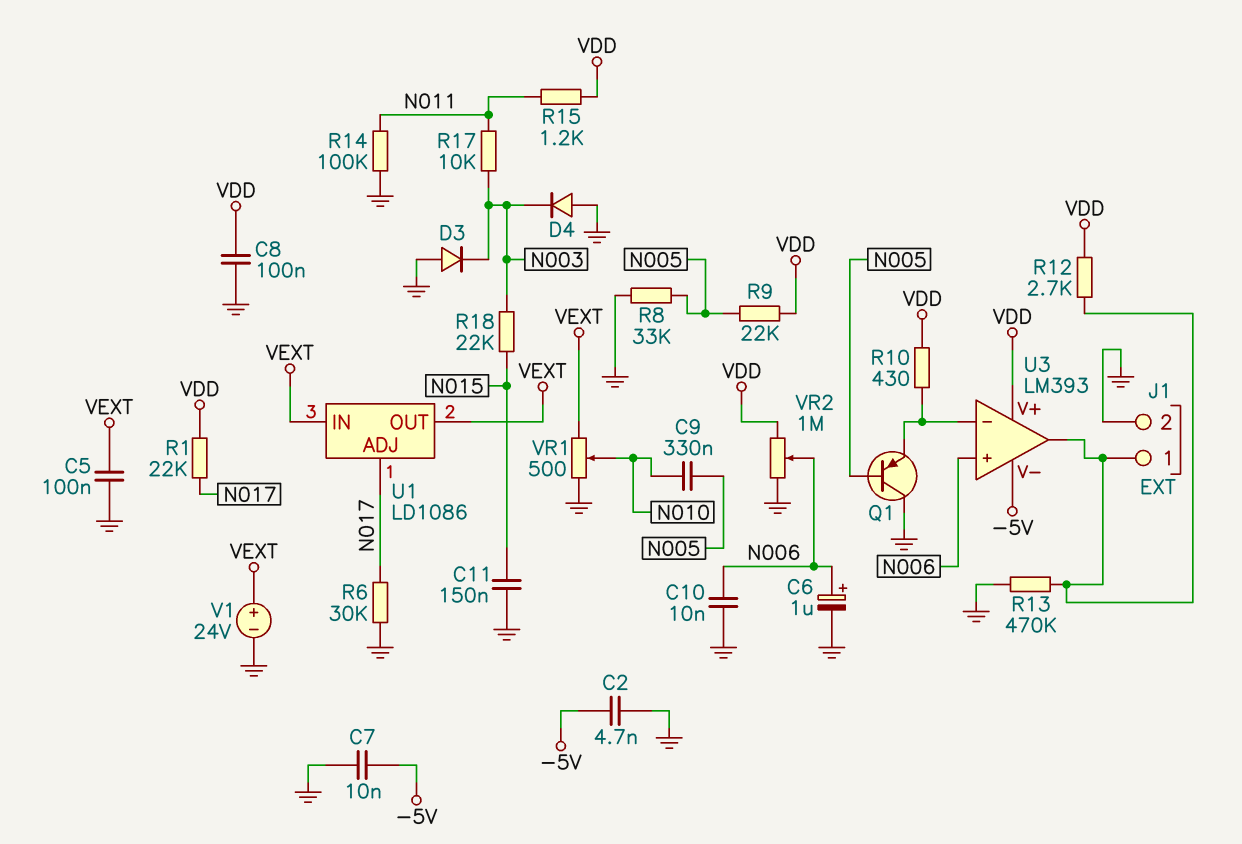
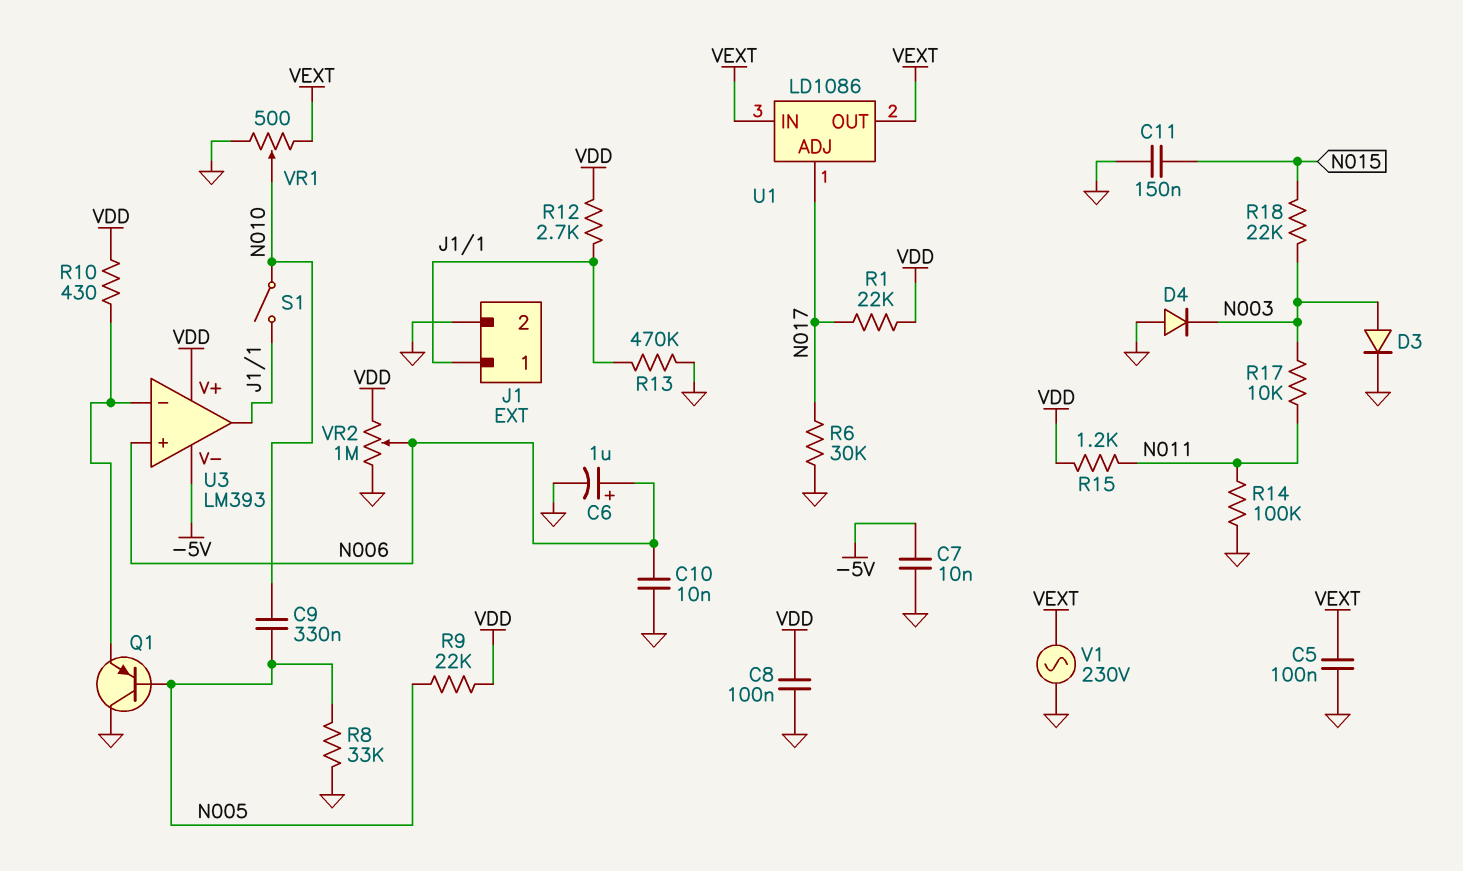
C2: 4.7nF (-5V, GND) -> none
D3: diode (A GND, K N003) -> diode (A N003, K GND)
S1: none -> switch (J1/1, N010)
V1: 24V (plus VEXT, minus GND) -> AC 230V (GND, VEXT)

